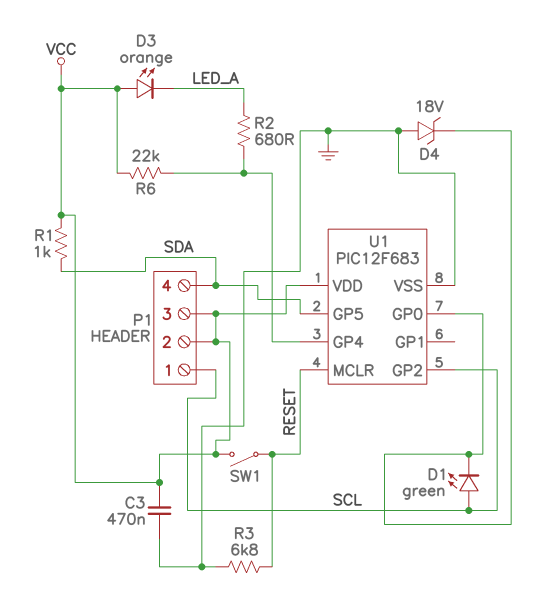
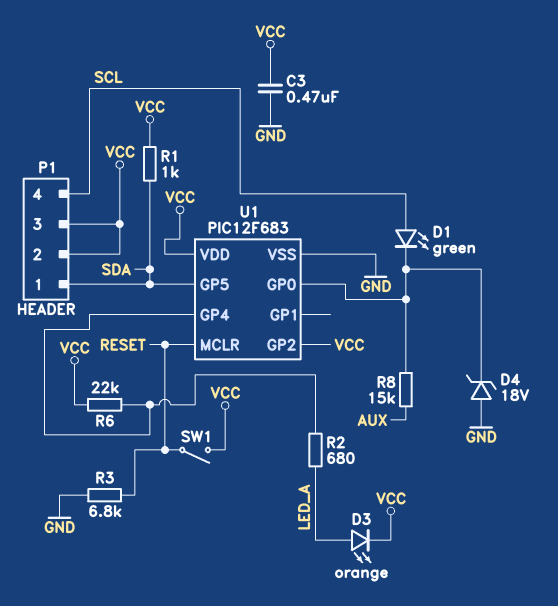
D3: LED orange (A VCC, K LED_A) -> LED orange (A LED_A, K VCC)
P1 pin 1: SCL -> SDA
P1 pin 4: SDA -> SCL
R8: none -> 15k (AUX, U1/GP0)
U1 pin GP2: SCL -> VCC

